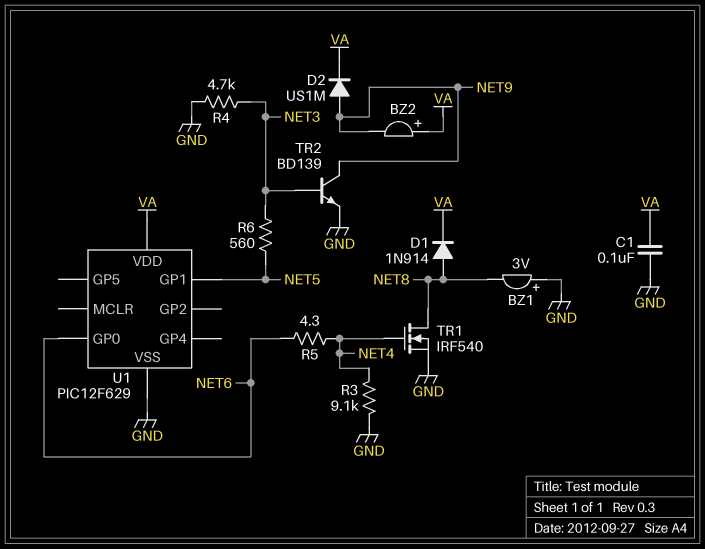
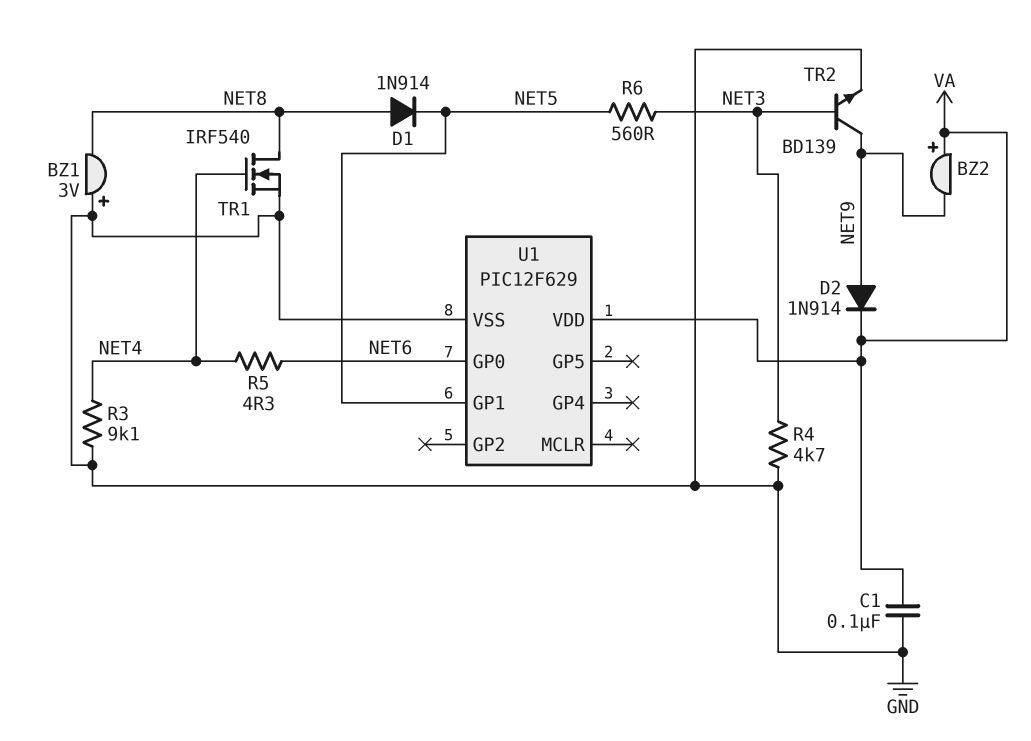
D1: diode 1N914 (A NET8, K VA) -> diode 1N914 (A NET8, K NET5)
D2: diode US1M (A NET9, K VA) -> diode 1N914 (A NET9, K VA)

